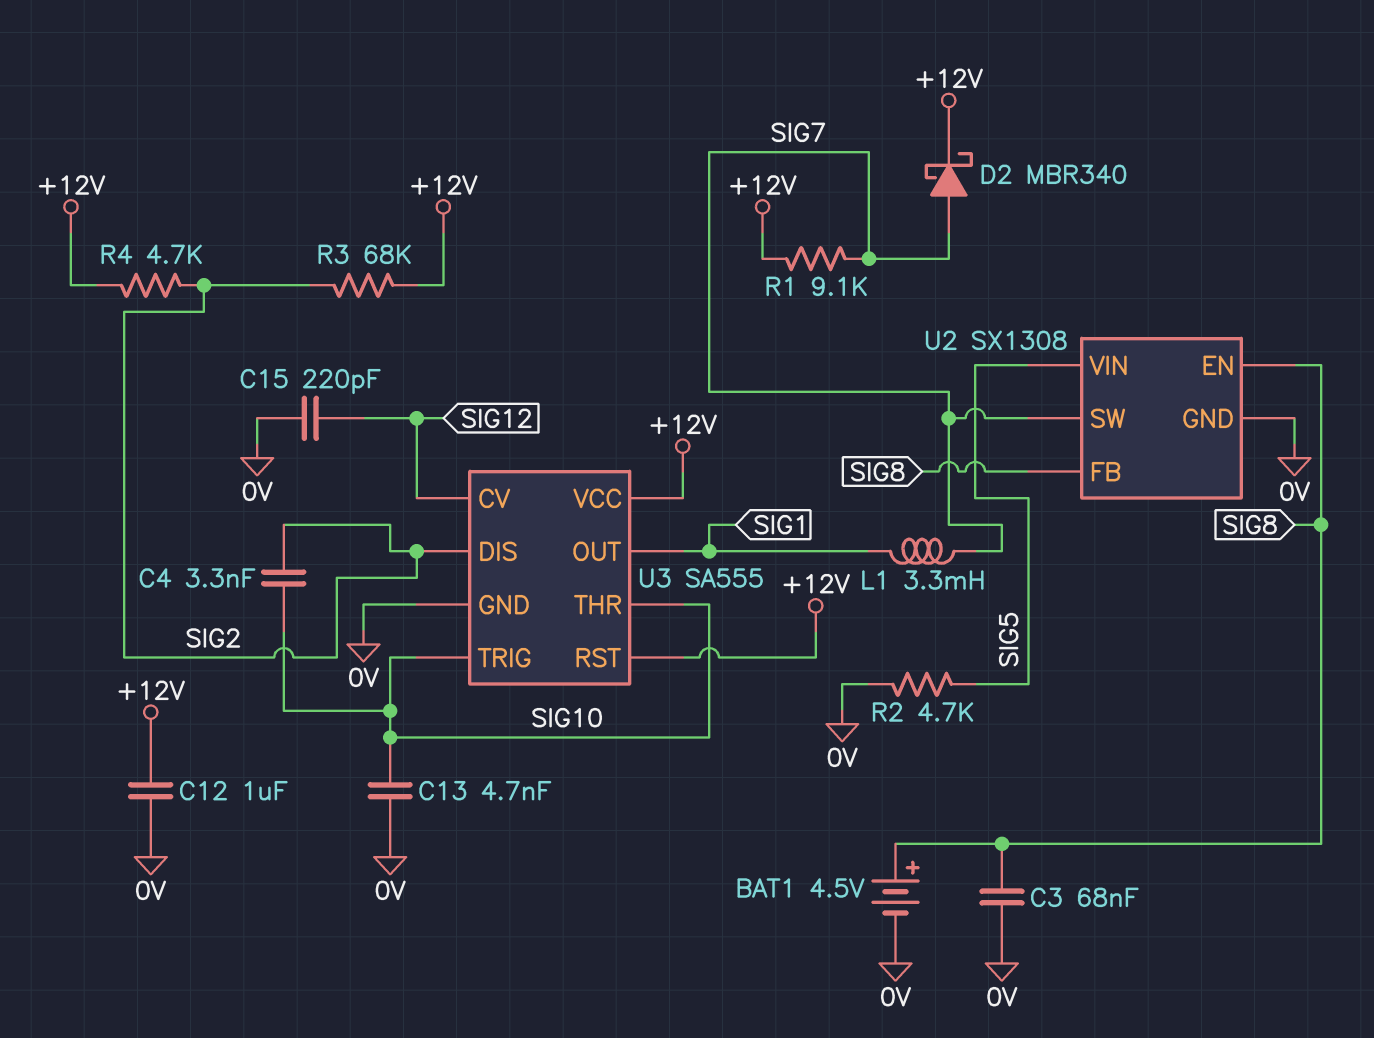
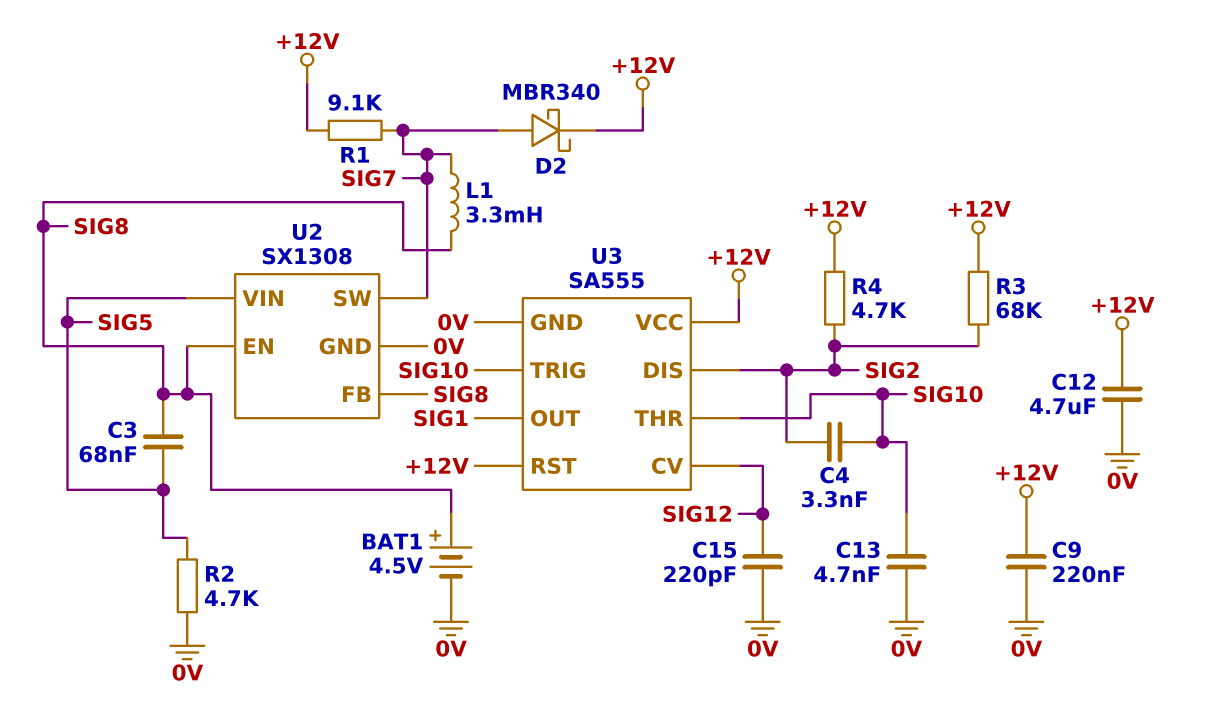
C3: 68nF (0V, SIG8) -> 68nF (SIG5, SIG8)
C9: none -> 220nF (+12V, 0V)
C12: 1uF (+12V, 0V) -> 4.7uF (+12V, 0V)
L1: 3.3mH (SIG1, SIG7) -> 3.3mH (SIG7, SIG8)

